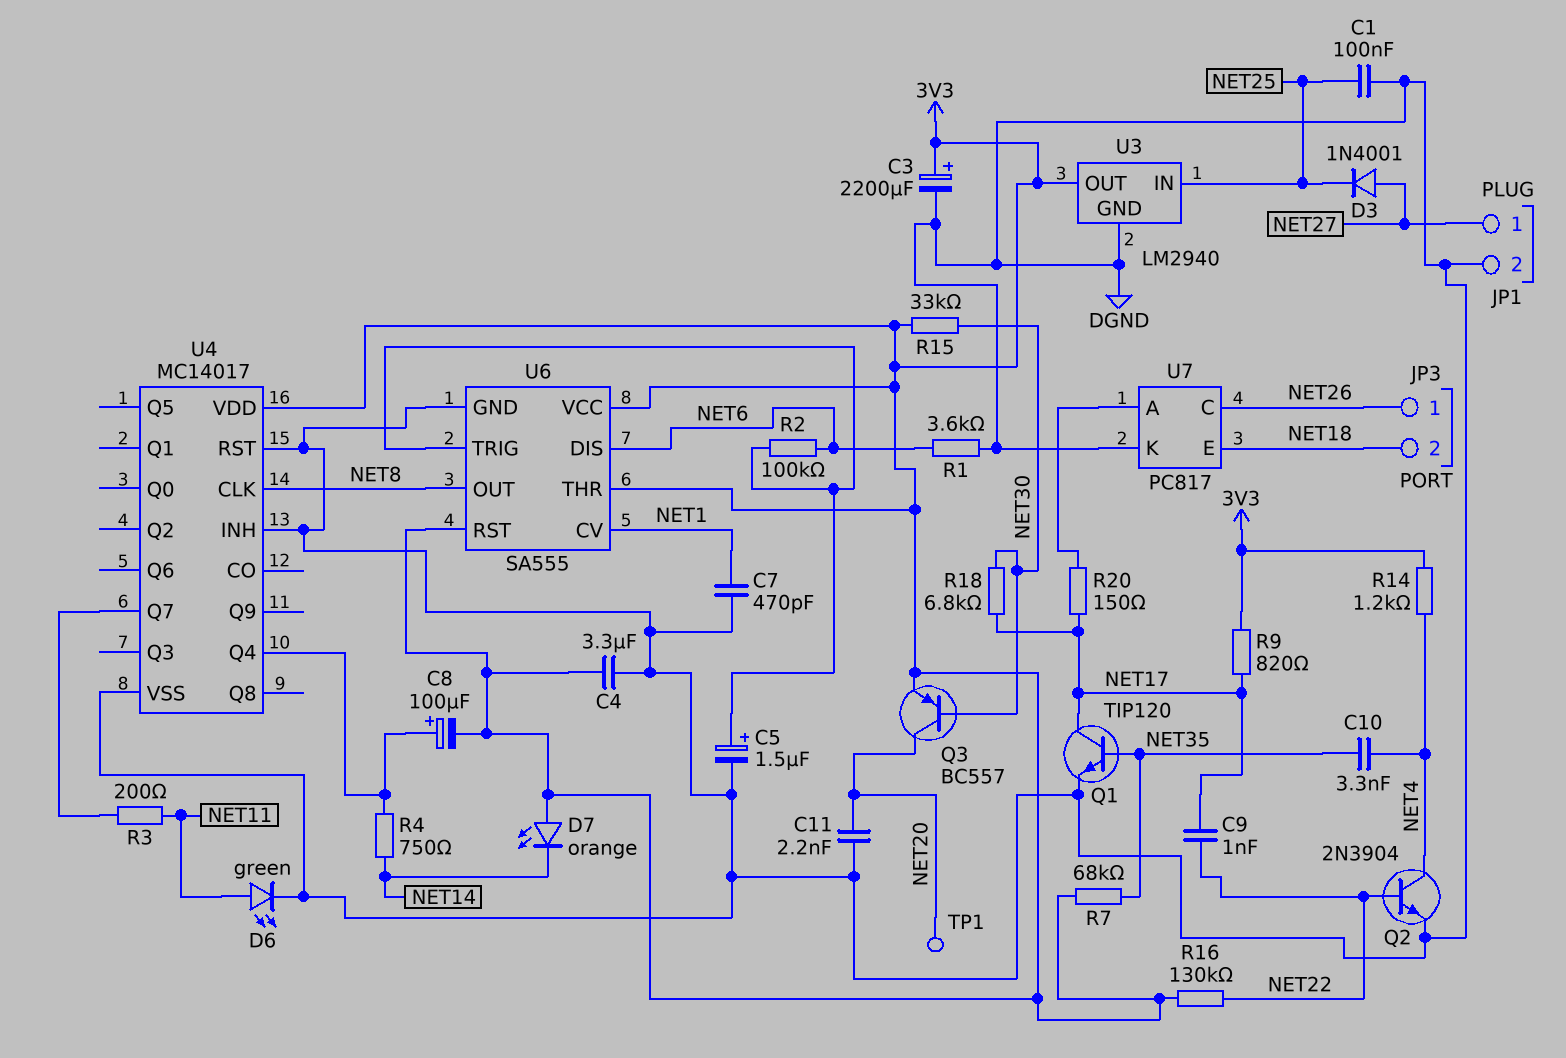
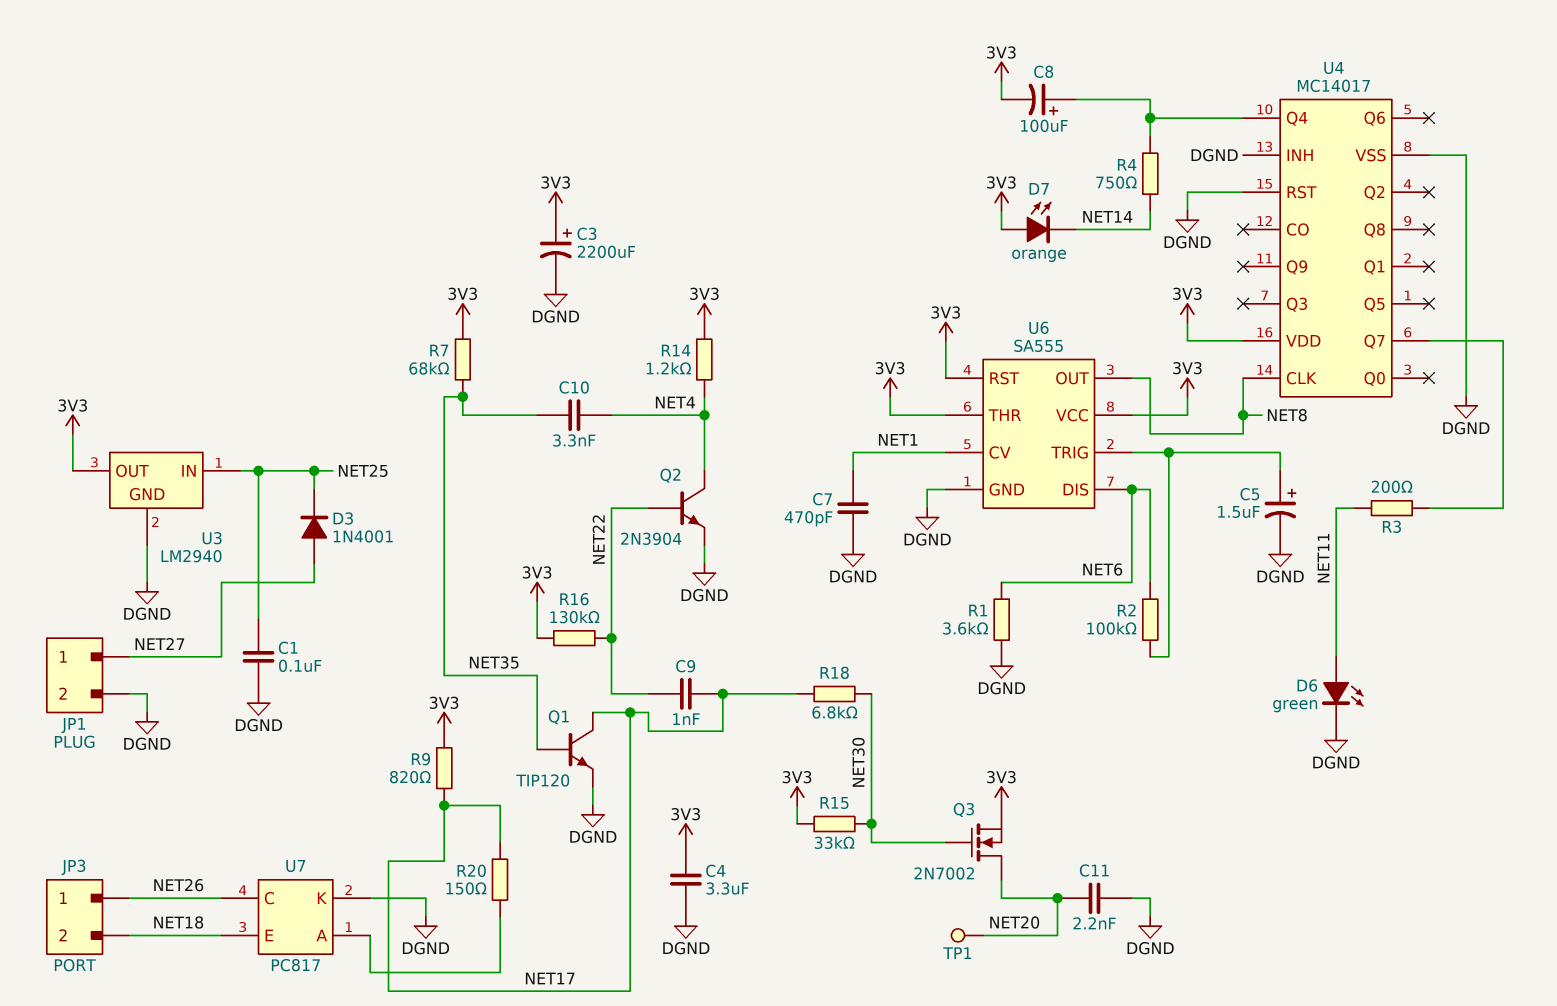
Q3: PNP BC557 (B NET30, C NET20, E 3V3) -> NMOS 2N7002 (G NET30, D NET20, S 3V3)

